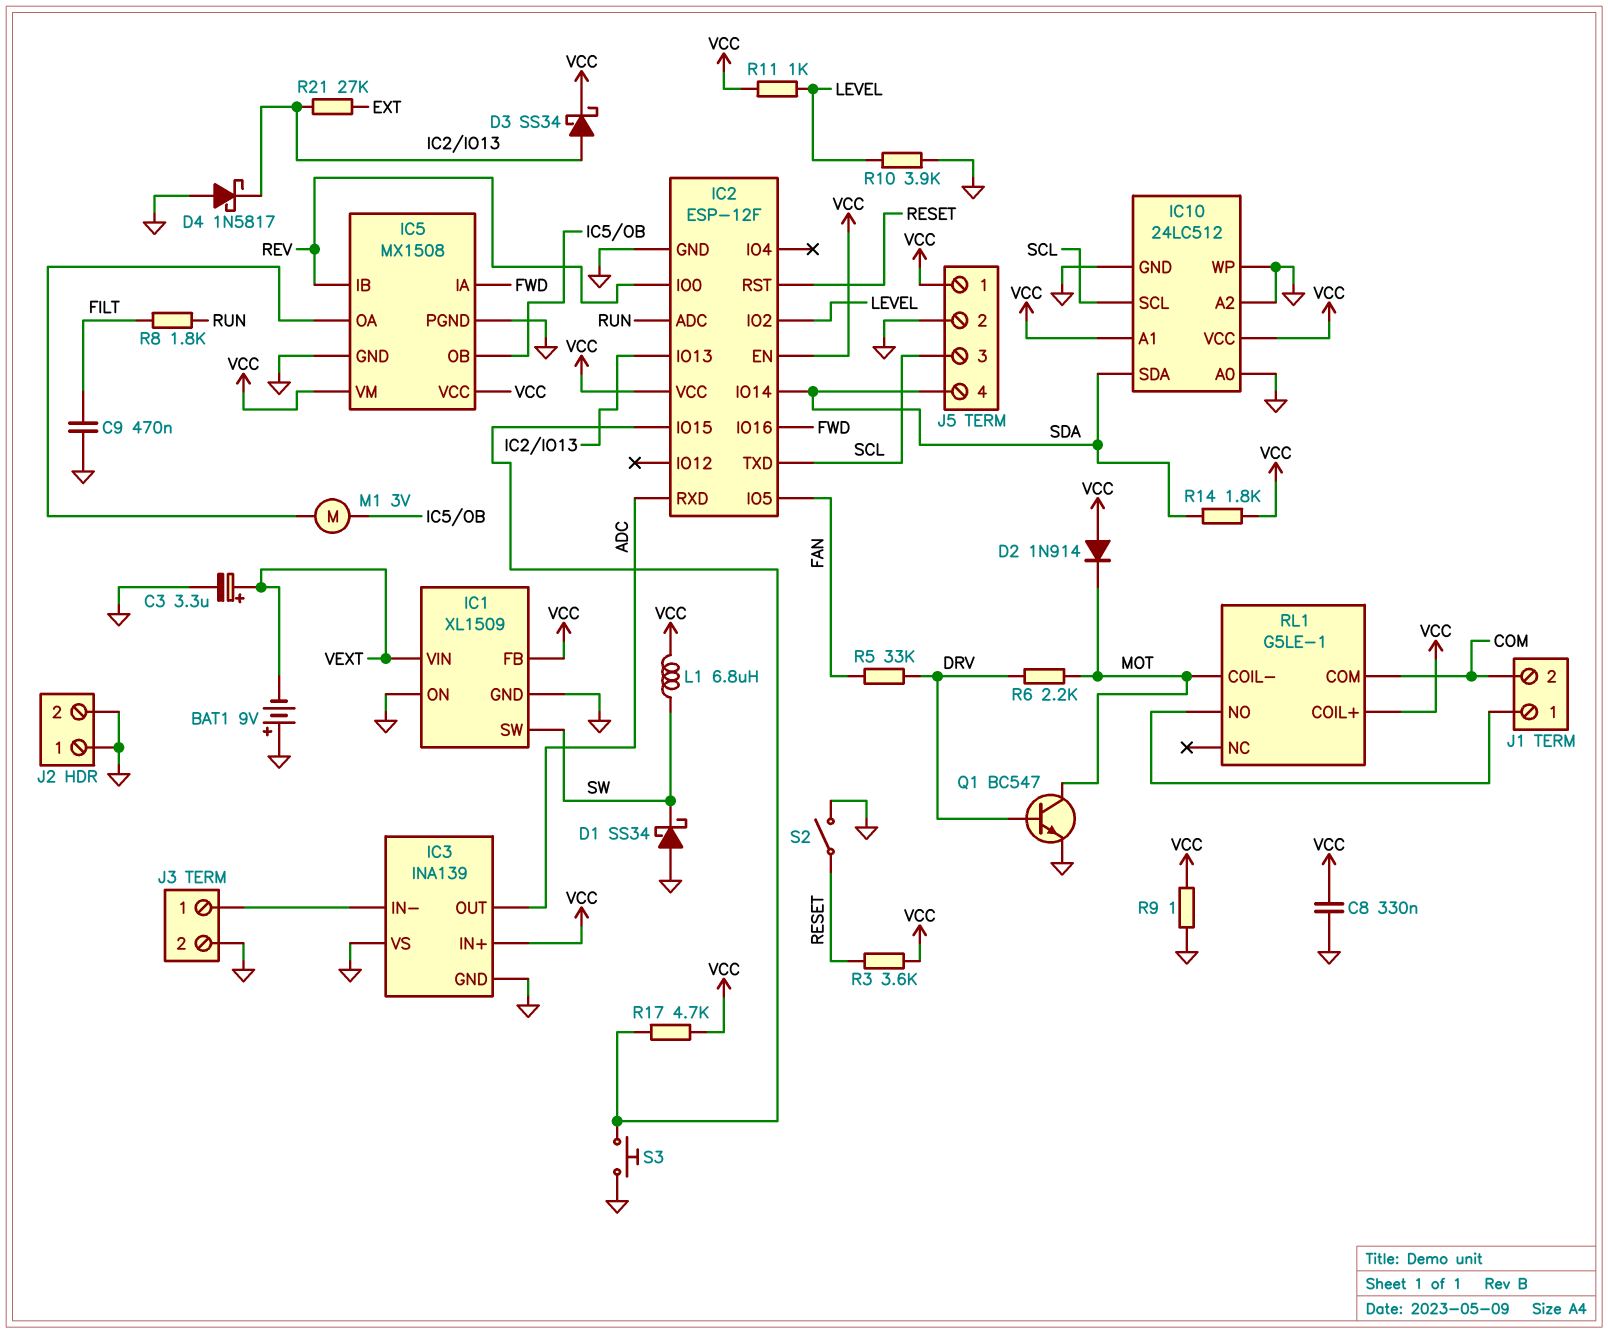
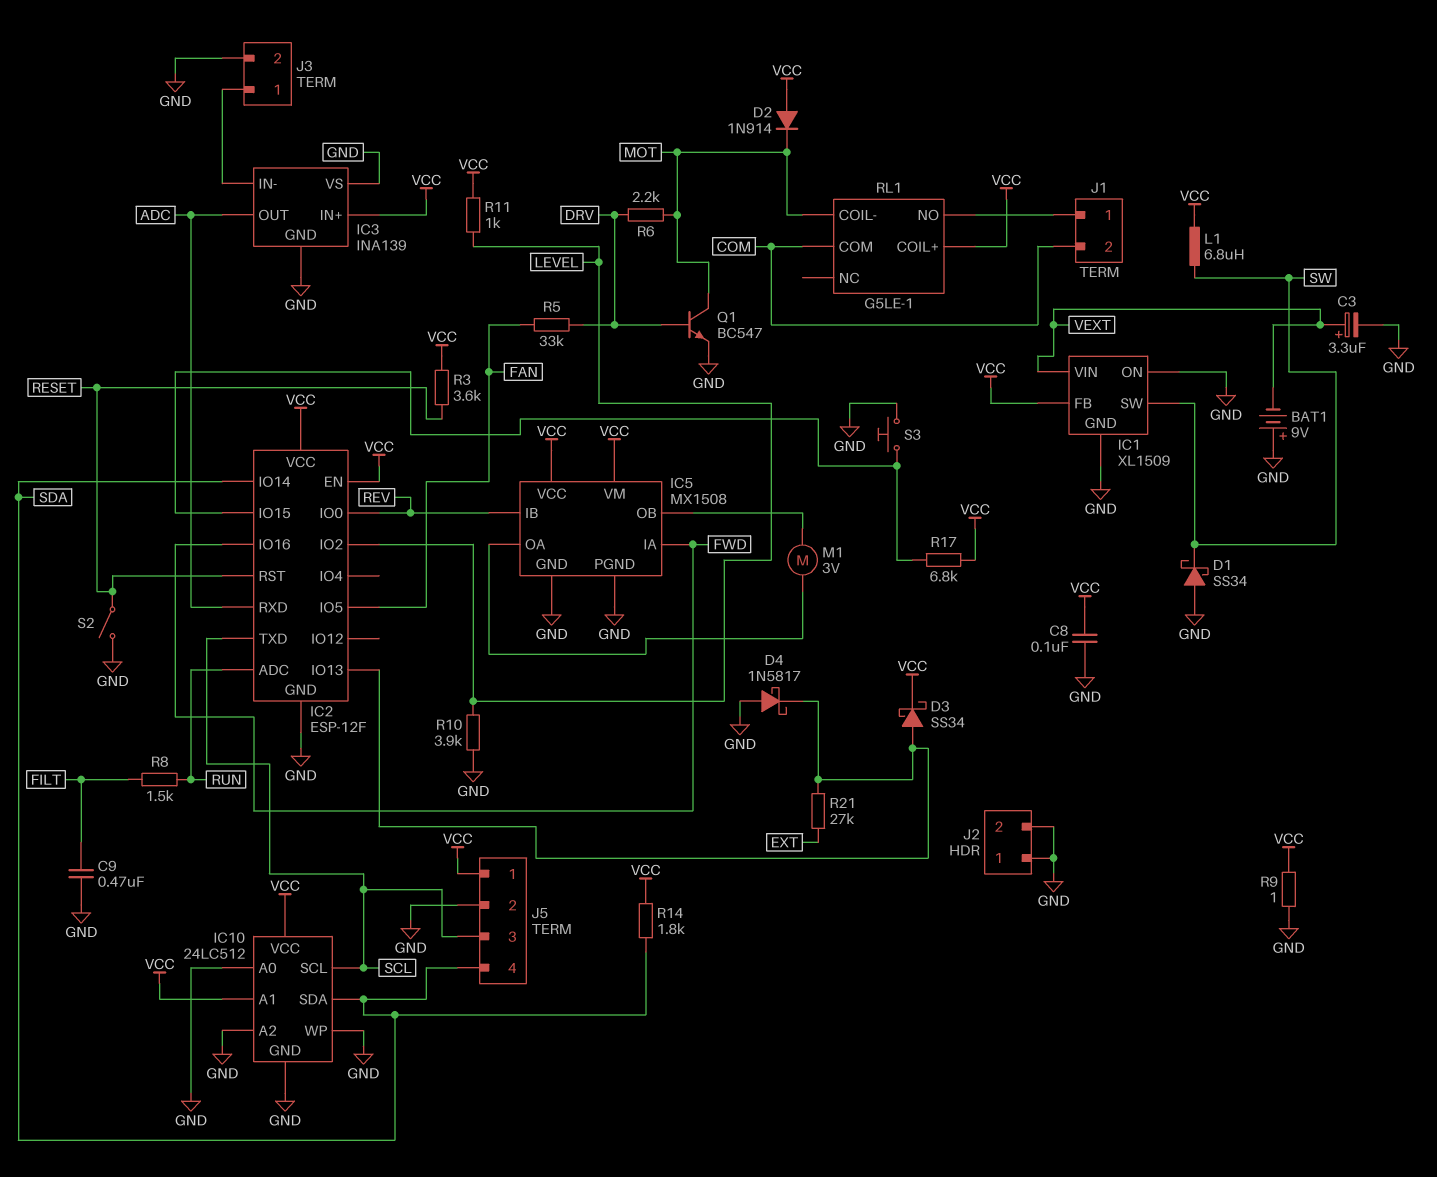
C8: 330nF (GND, VCC) -> 100nF (GND, VCC)
R8: 1.8k (FILT, RUN) -> 1.5k (FILT, RUN)
R17: 4.7k (IC2/IO15, VCC) -> 6.8k (IC2/IO15, VCC)

